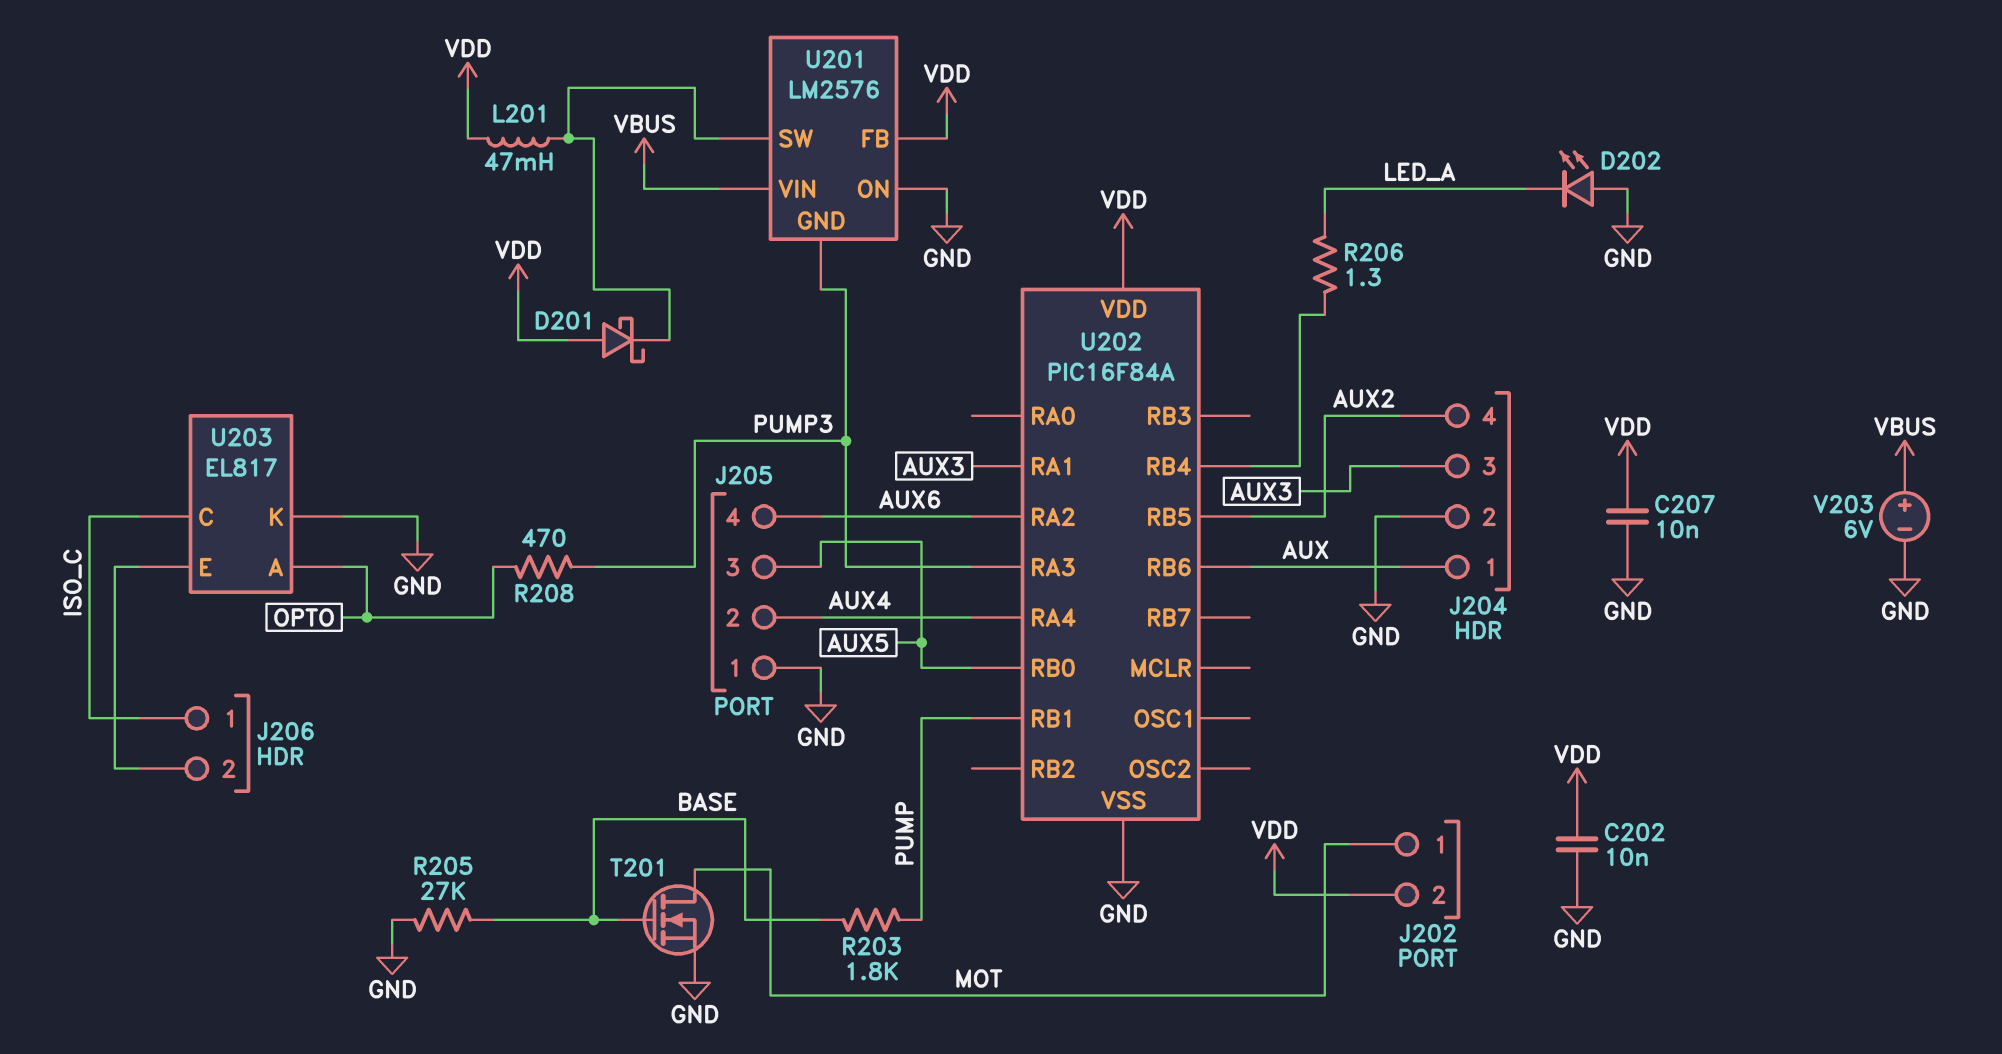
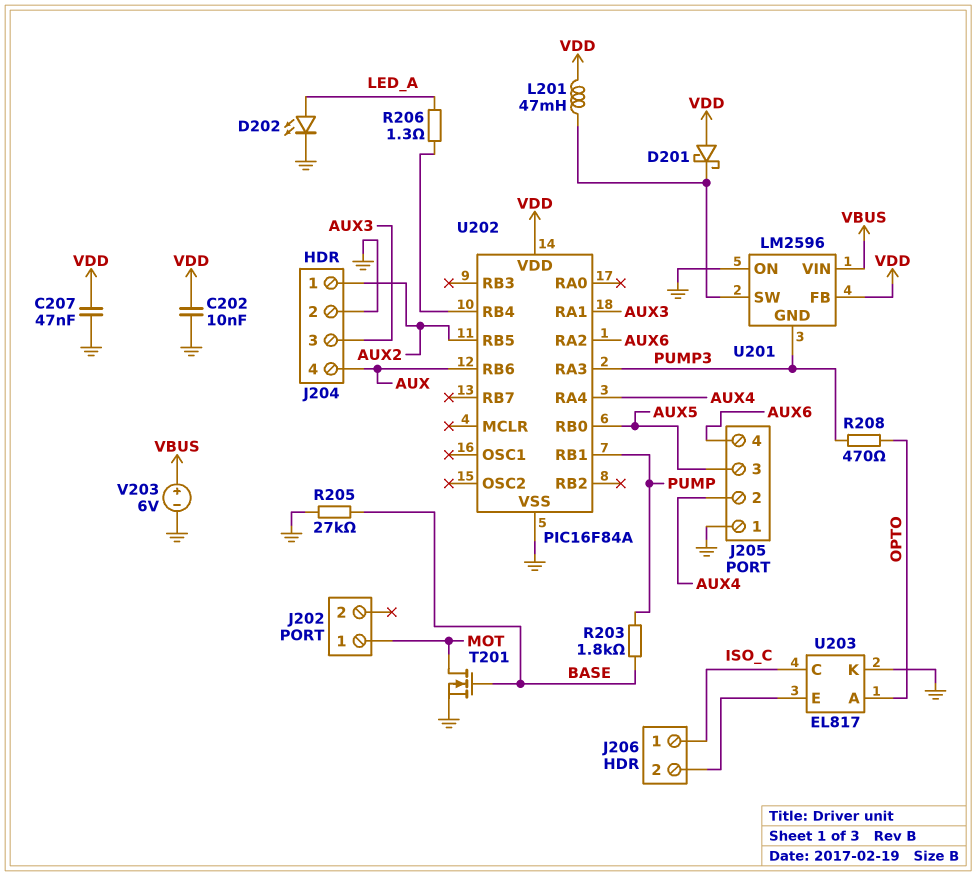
C207: 10nF (GND, VDD) -> 47nF (GND, VDD)
D202: LED (A GND, K LED_A) -> LED (A LED_A, K GND)
J202 pin 2: VDD -> none
J204 pin 1: AUX -> AUX2
J204 pin 4: AUX2 -> AUX
U201: LM2576 -> LM2596

